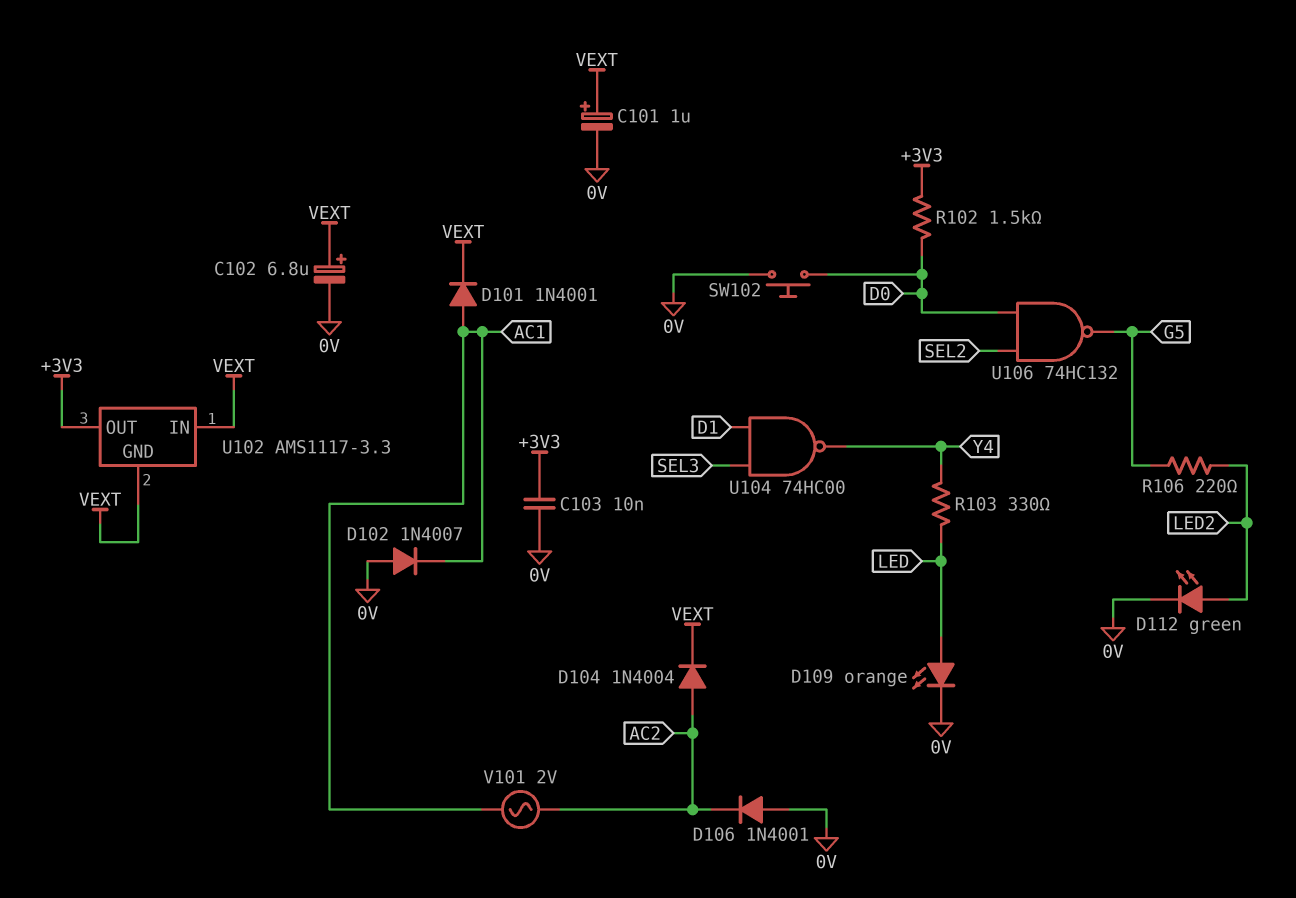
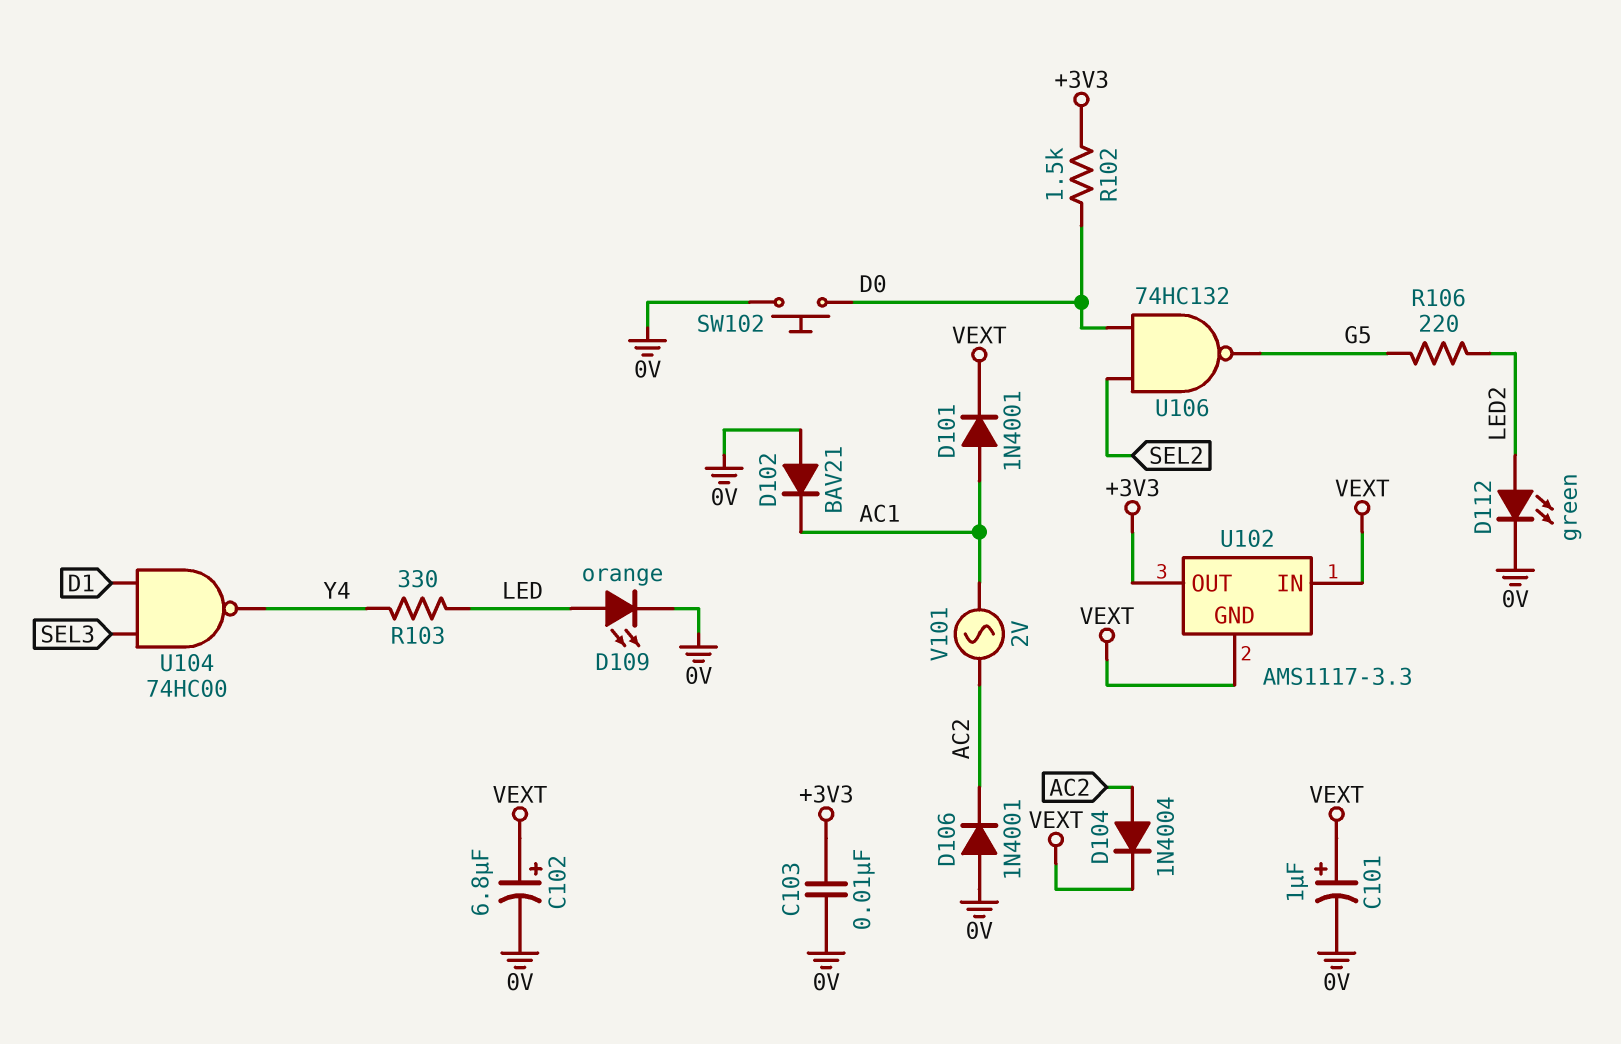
D102: diode 1N4007 (A 0V, K AC1) -> diode BAV21 (A 0V, K AC1)

